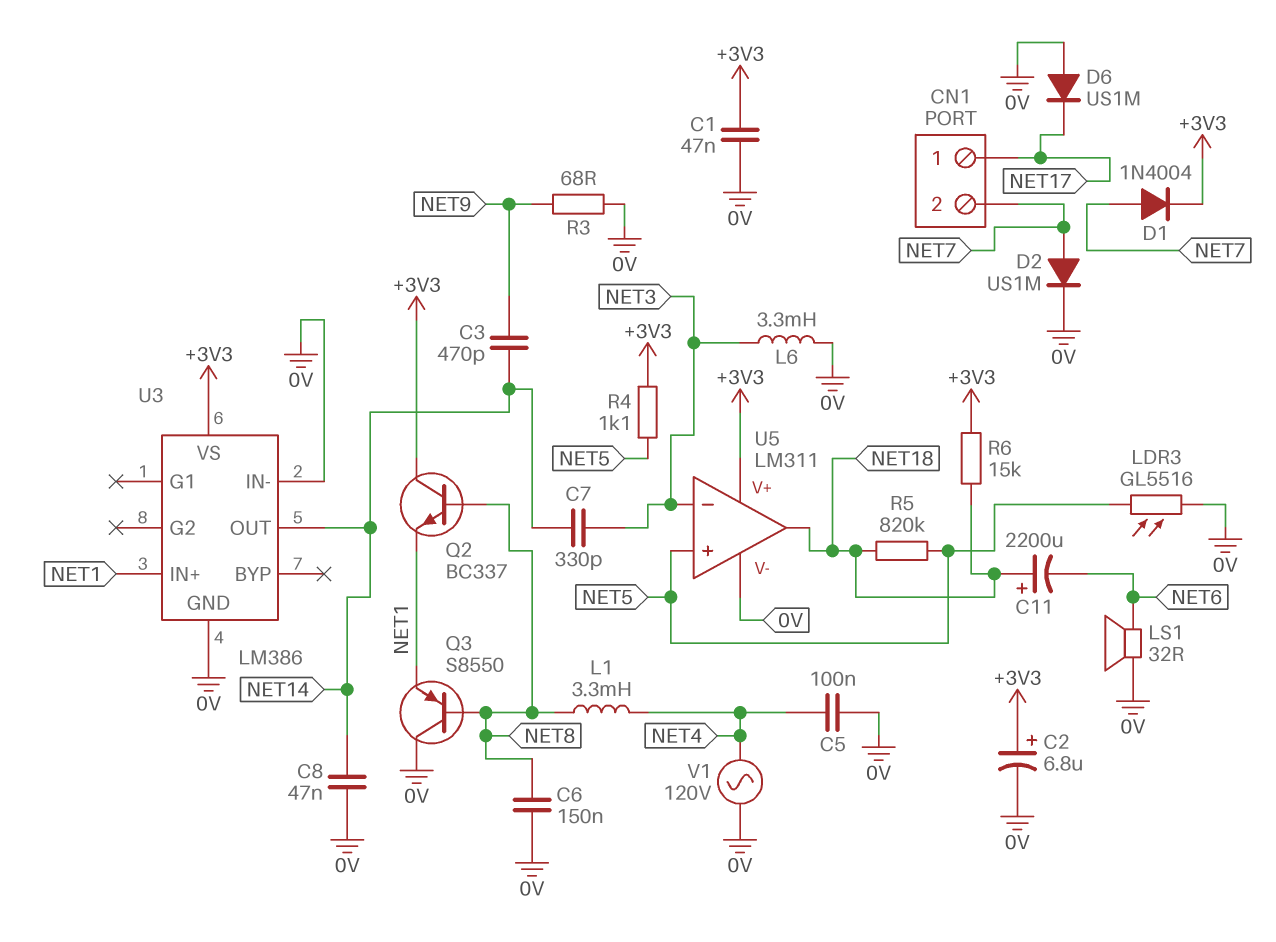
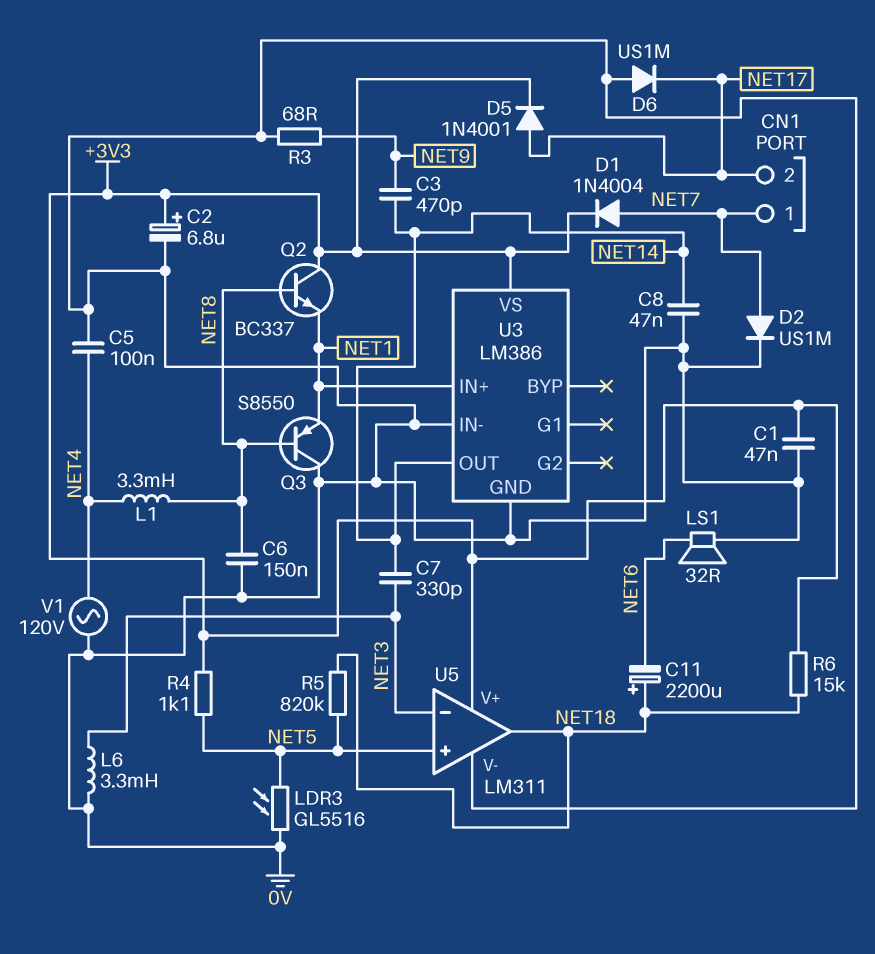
CN1 pin 1: NET17 -> NET7
CN1 pin 2: NET7 -> NET17
D5: none -> diode 1N4001 (A NET17, K +3V3)

